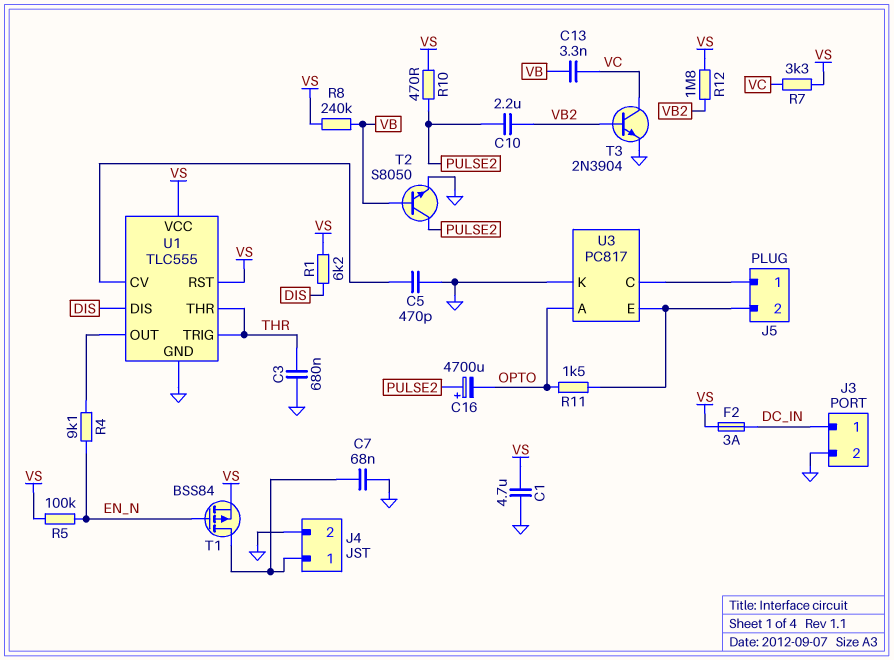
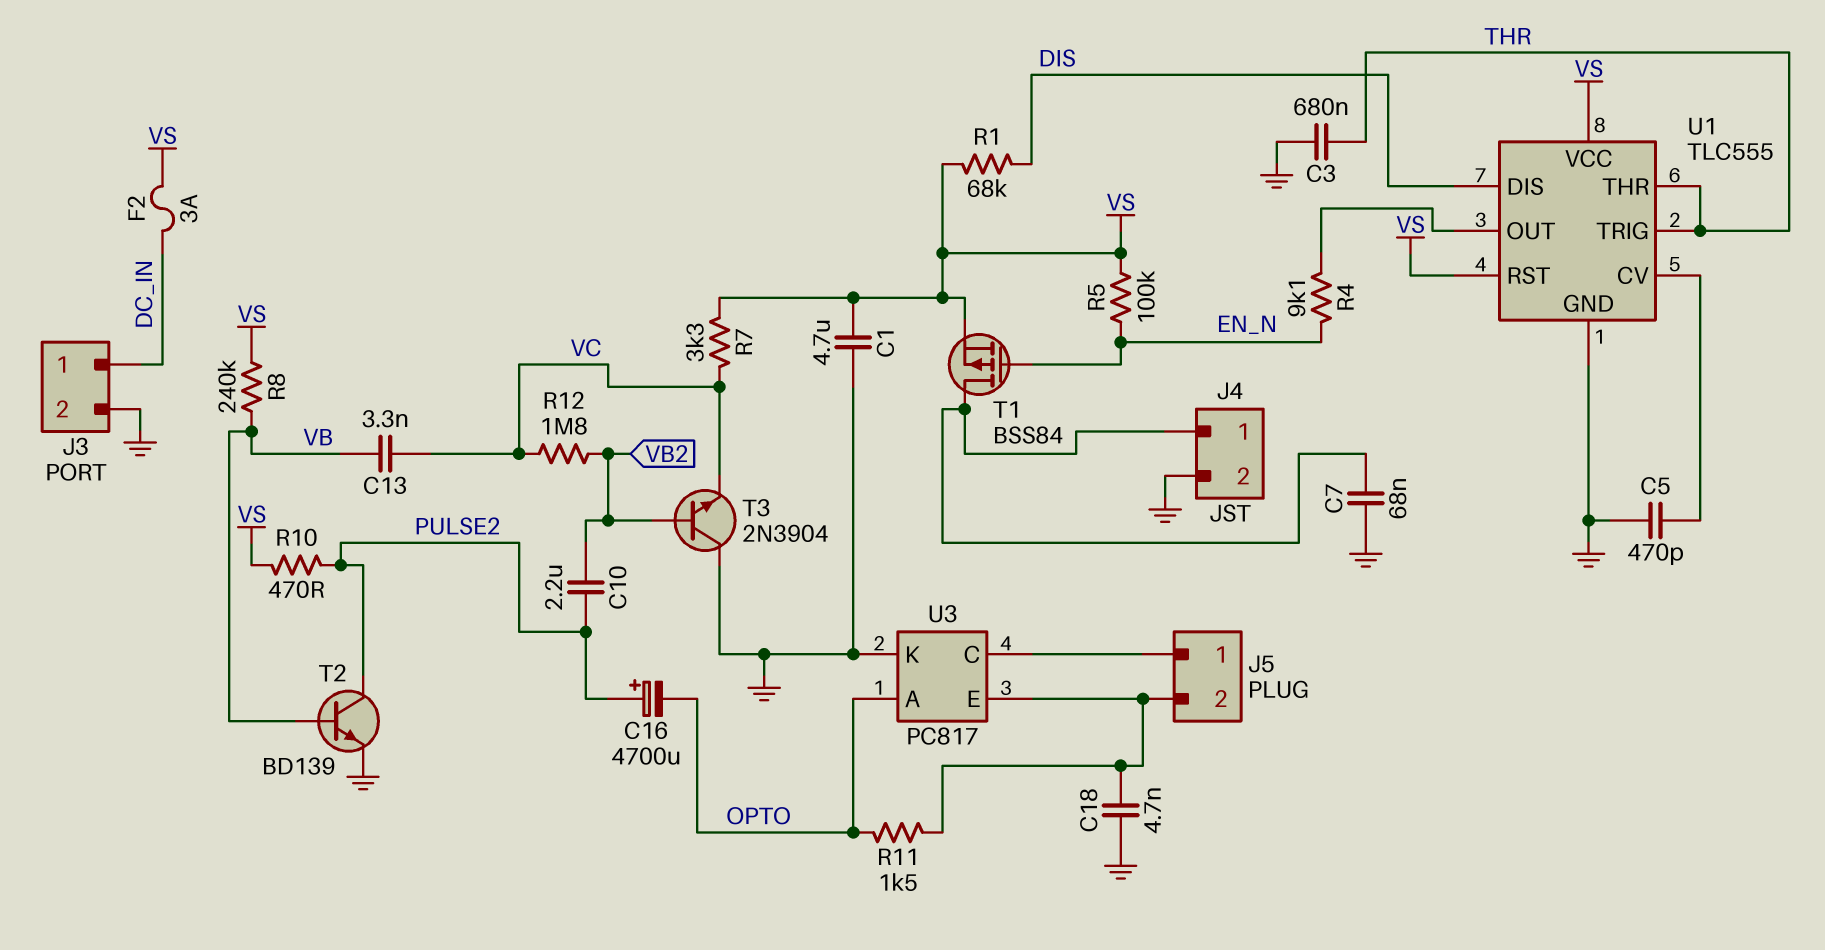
C18: none -> 4.7nF (GND, J5/2)
R1: 6.2k (DIS, VS) -> 68k (DIS, VS)
R12: 1.8M (VB2, VS) -> 1.8M (VB2, VC)
T2: NPN S8050 (B VB, C PULSE2, E GND) -> NPN BD139 (B VB, C PULSE2, E GND)
T3: NPN 2N3904 (B VB2, C VC, E GND) -> NPN 2N3904 (B VB2, C GND, E VC)

